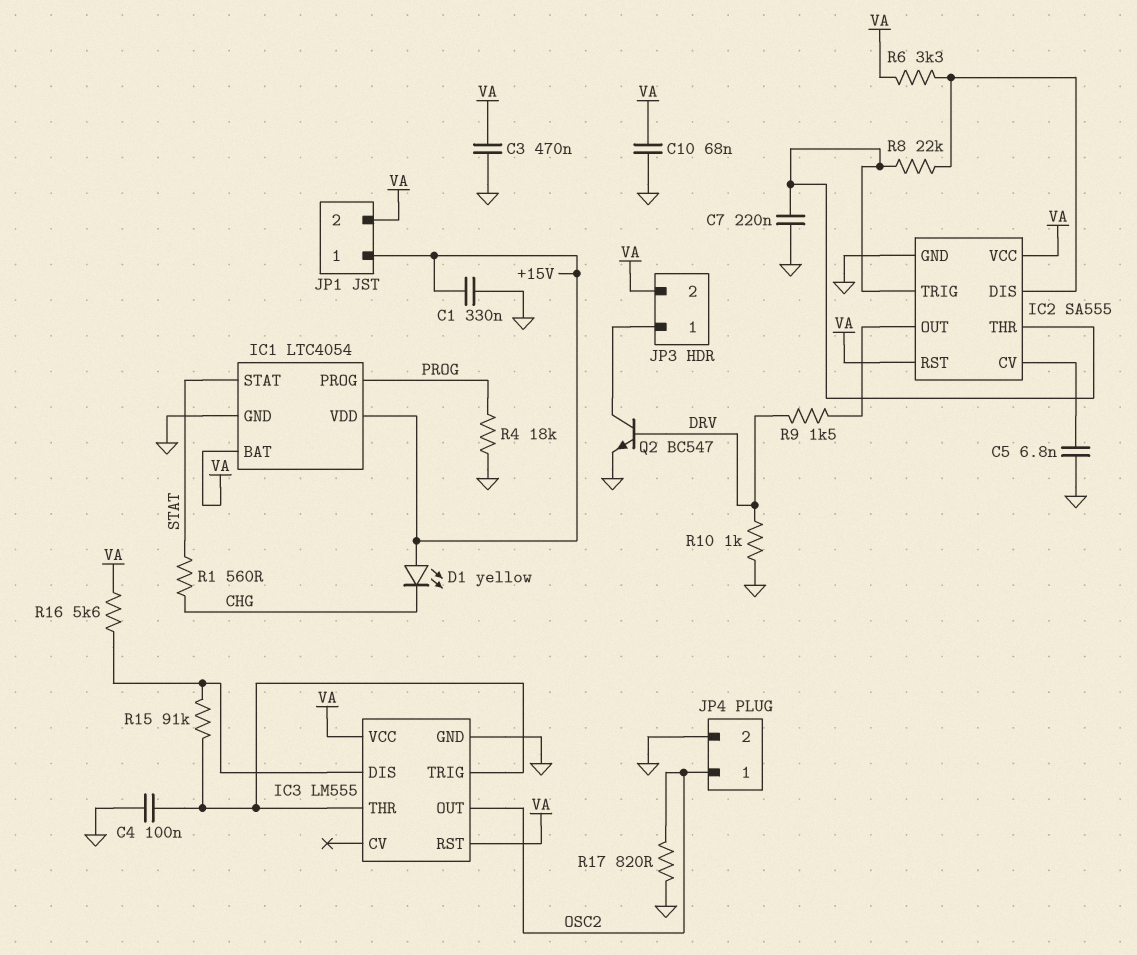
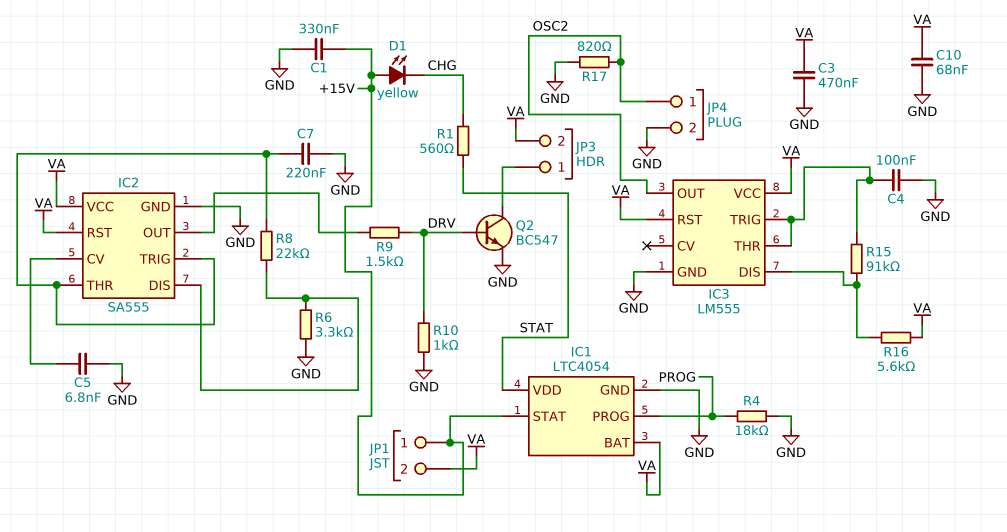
IC1 pin STAT: STAT -> +15V
IC1 pin VDD: +15V -> STAT
R6: 3.3k (IC2/DIS, VA) -> 3.3k (GND, IC2/DIS)

